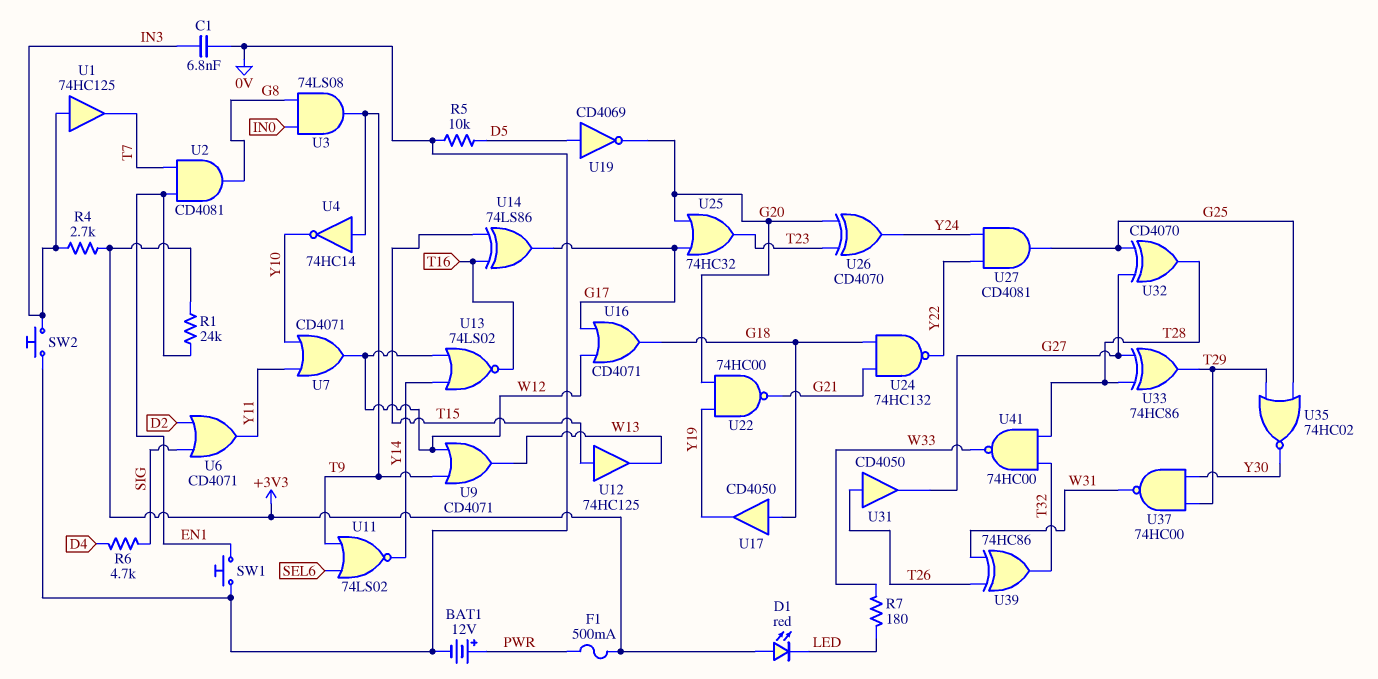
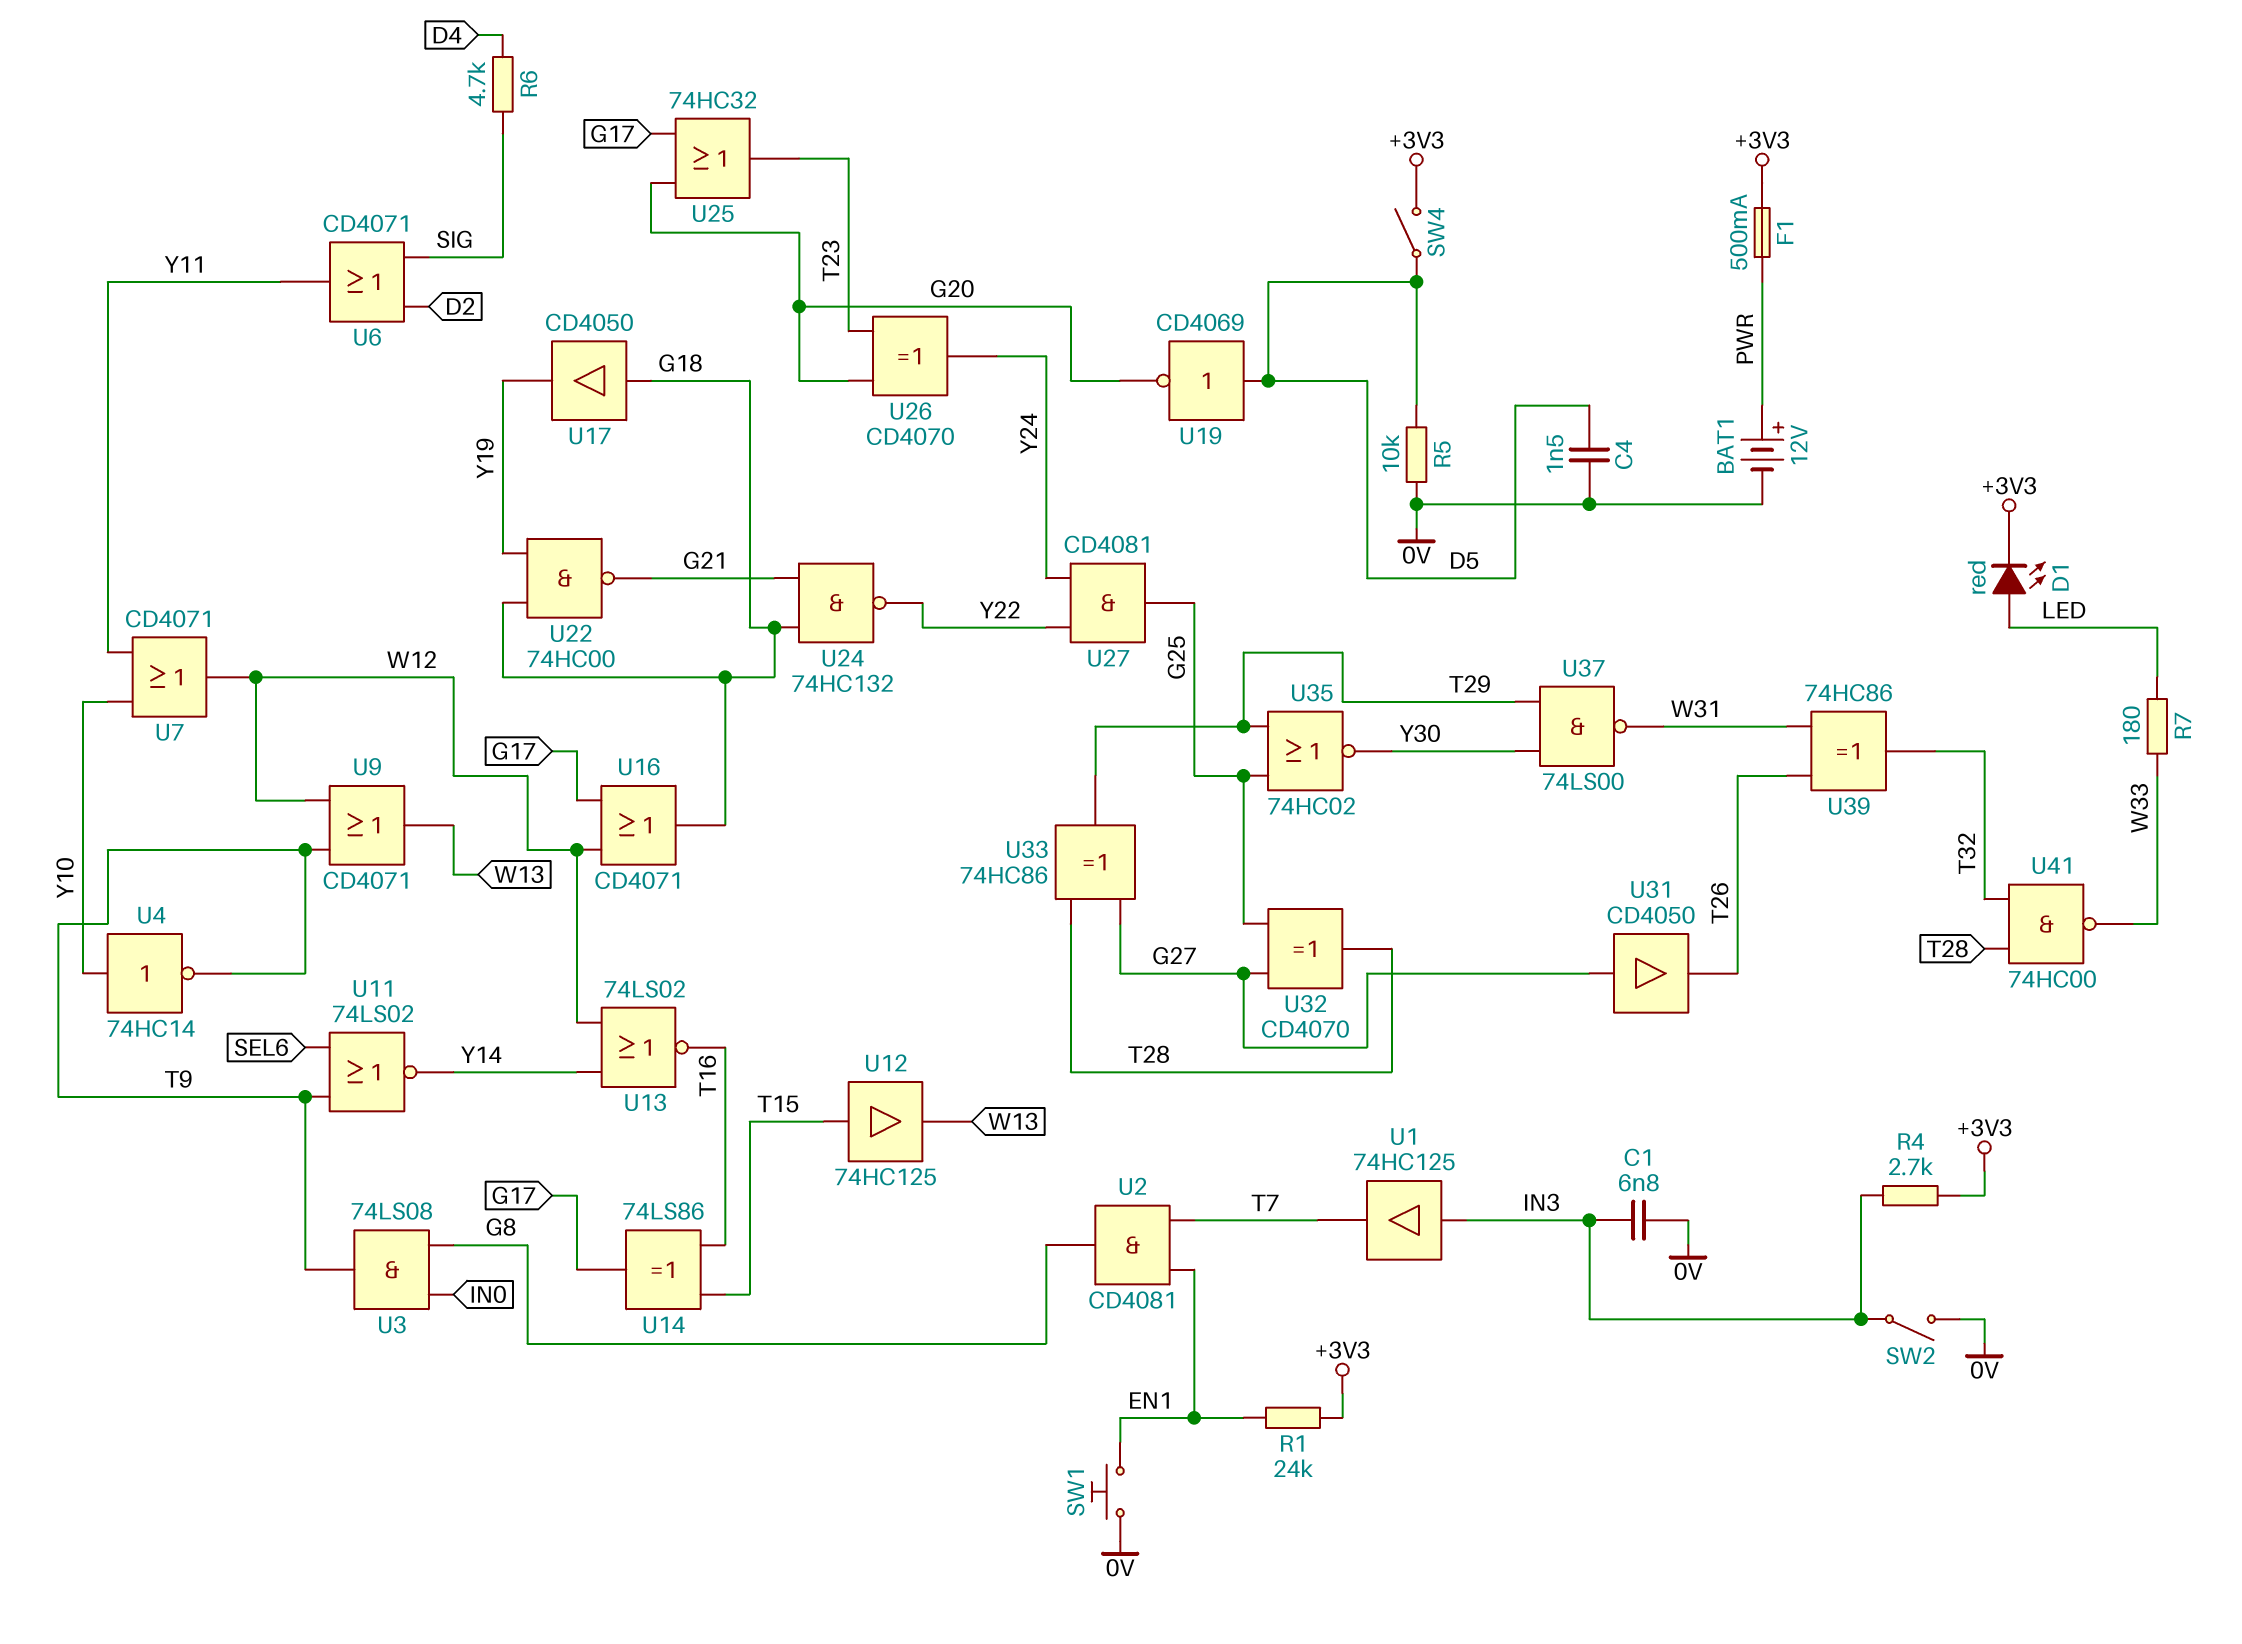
C4: none -> 1.5nF (0V, D5)
D1: LED red (A +3V3, K LED) -> LED red (A LED, K +3V3)
SW2: button (0V, IN3) -> switch (0V, IN3)
SW4: none -> switch (+3V3, D5)
U4: NOT 74HC14 (in T9, out Y10) -> NOT 74HC14 (in Y10, out T9)
U22: NAND 74HC00 (in G20, in Y19, out G21) -> NAND 74HC00 (in G18, in Y19, out G21)
U31: buffer CD4050 (in T26, out G27) -> buffer CD4050 (in G27, out T26)
U37: NAND 74HC00 (in T29, in Y30, out W31) -> NAND 74LS00 (in T29, in Y30, out W31)

